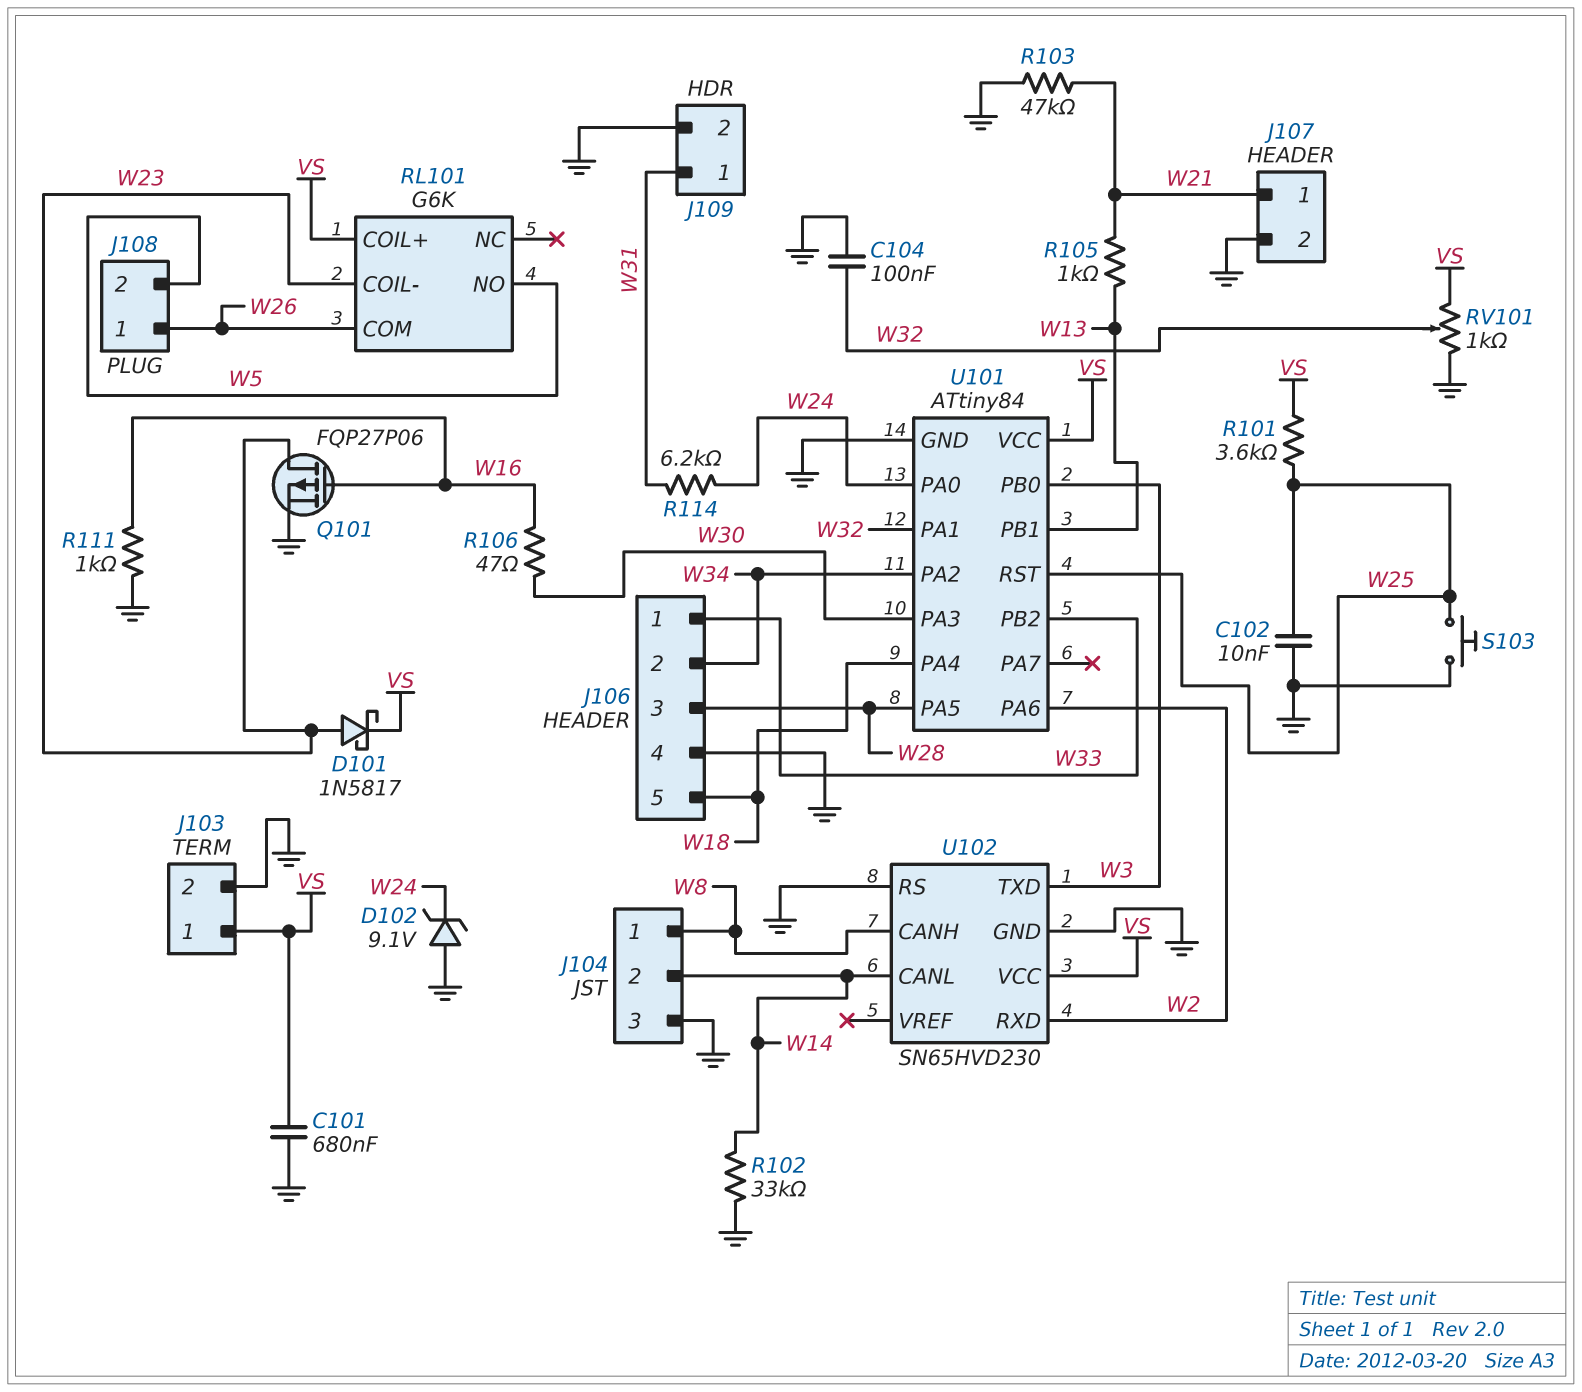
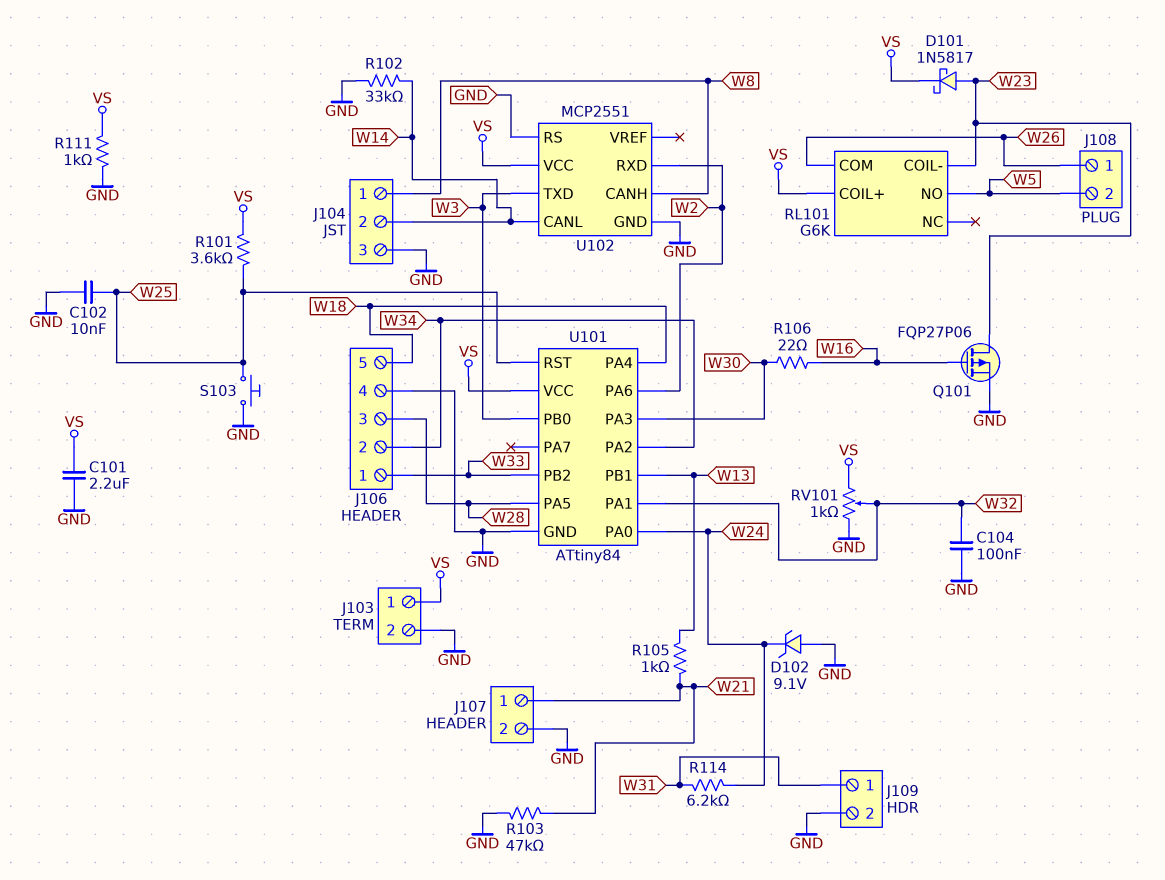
C101: 680nF (GND, VS) -> 2.2uF (GND, VS)
R106: 47 (W16, W30) -> 22 (W16, W30)
R111: 1k (GND, W16) -> 1k (GND, VS)
U102: SN65HVD230 -> MCP2551

